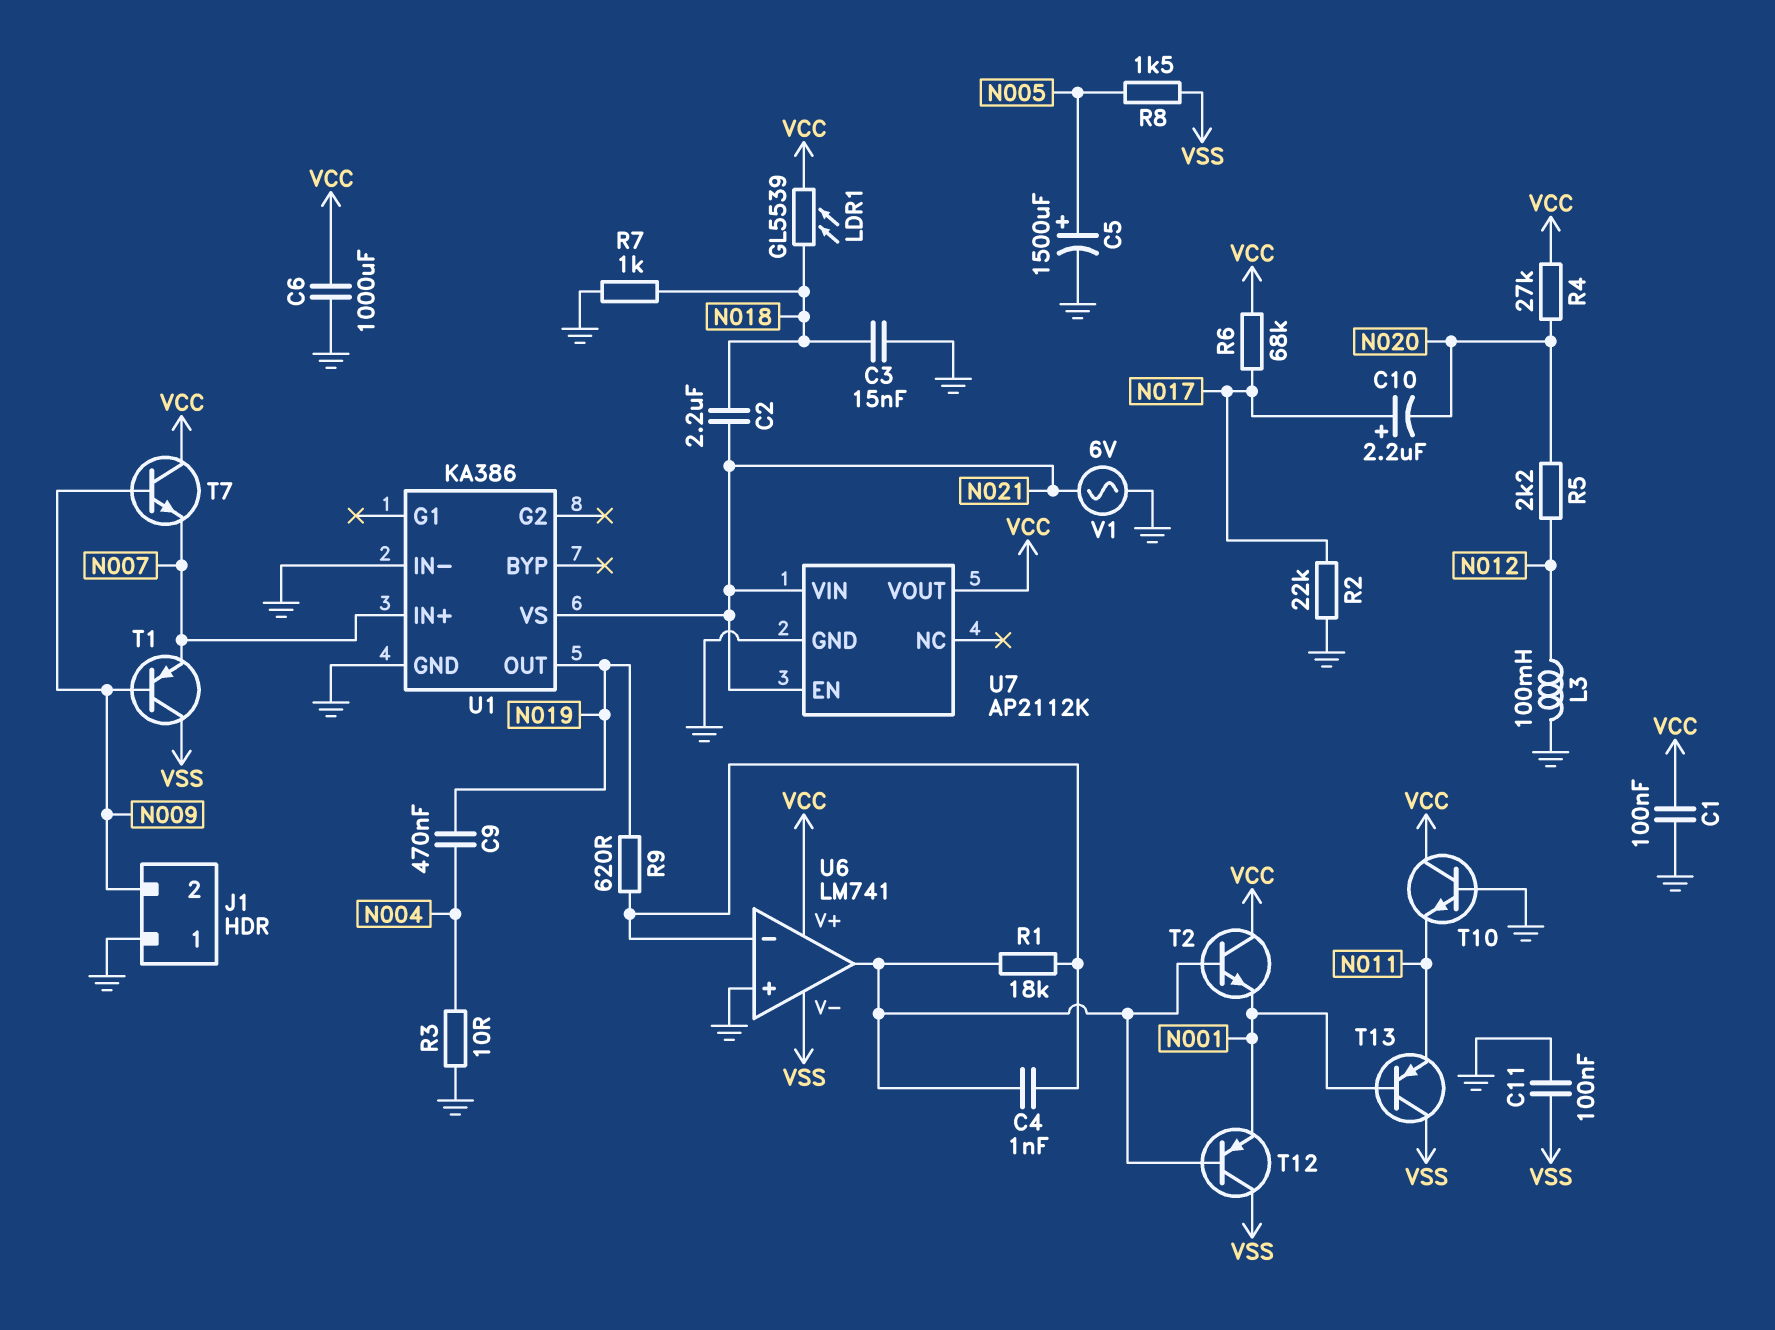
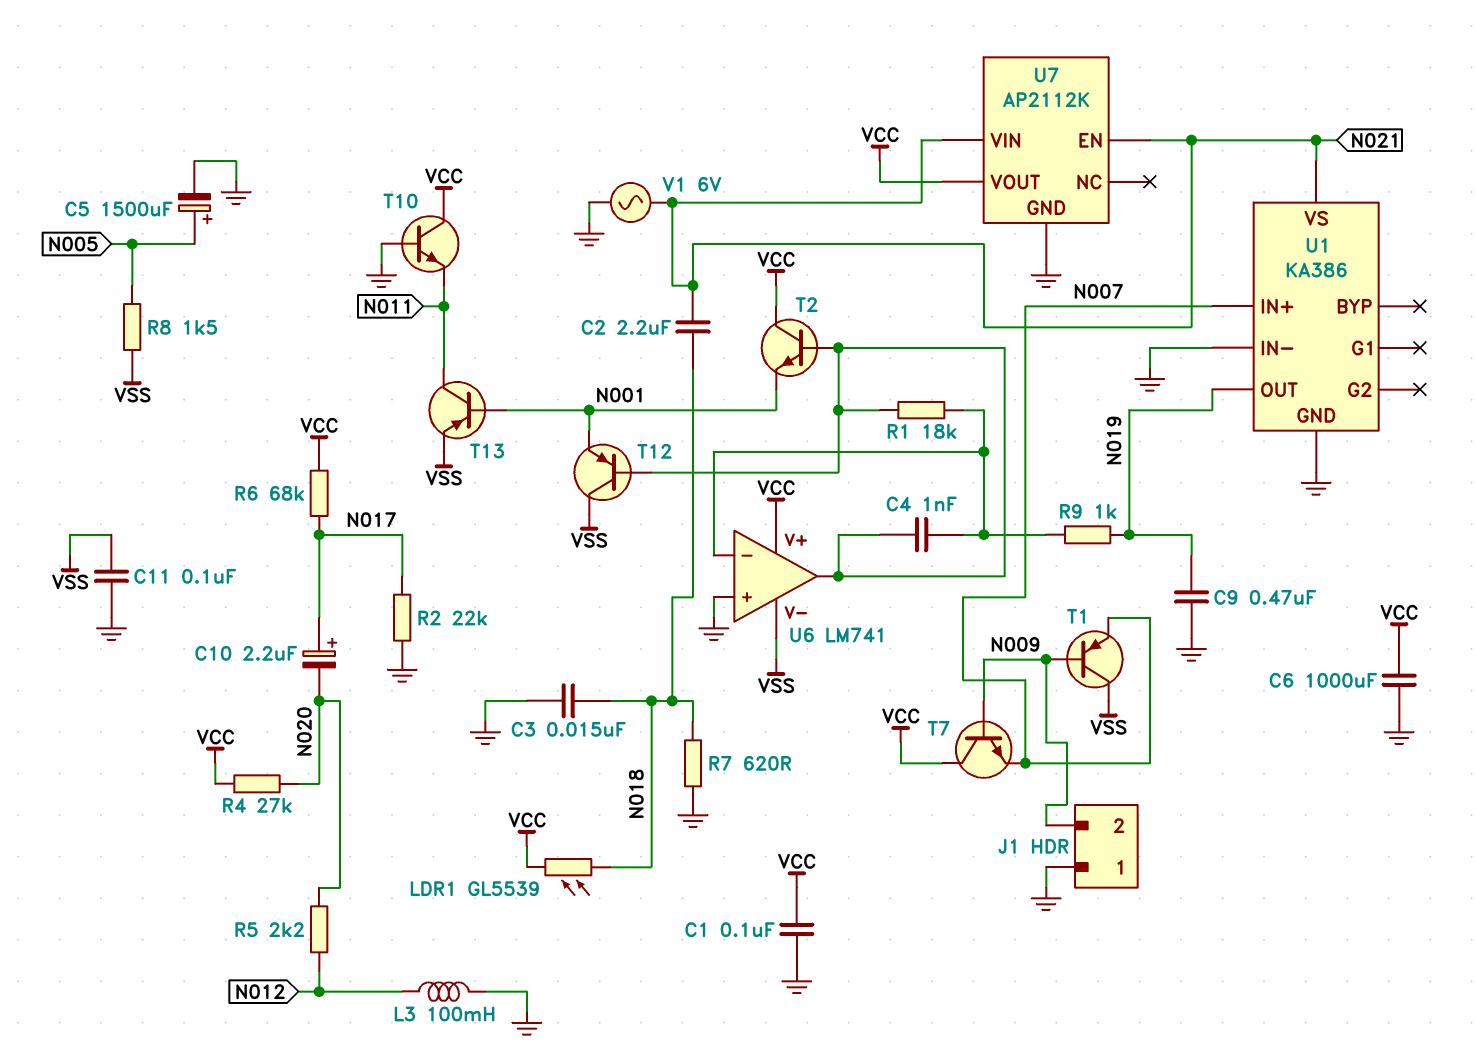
C9: 470nF (N004, N019) -> 470nF (GND, N019)
R3: 10 (GND, N004) -> none
R7: 1k (GND, N018) -> 620 (GND, N018)
R9: 620 (N019, U6/in-) -> 1k (N019, U6/in-)
T13: PNP (B N001, C VSS, E N011) -> PNP (B N001, C N011, E VSS)

